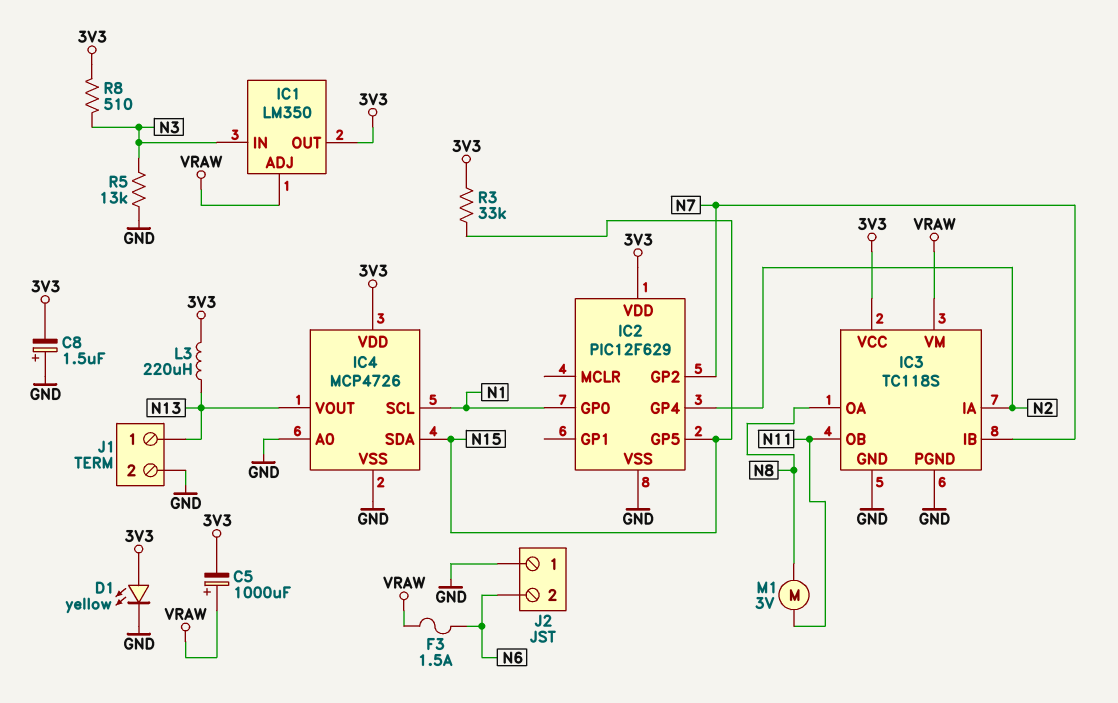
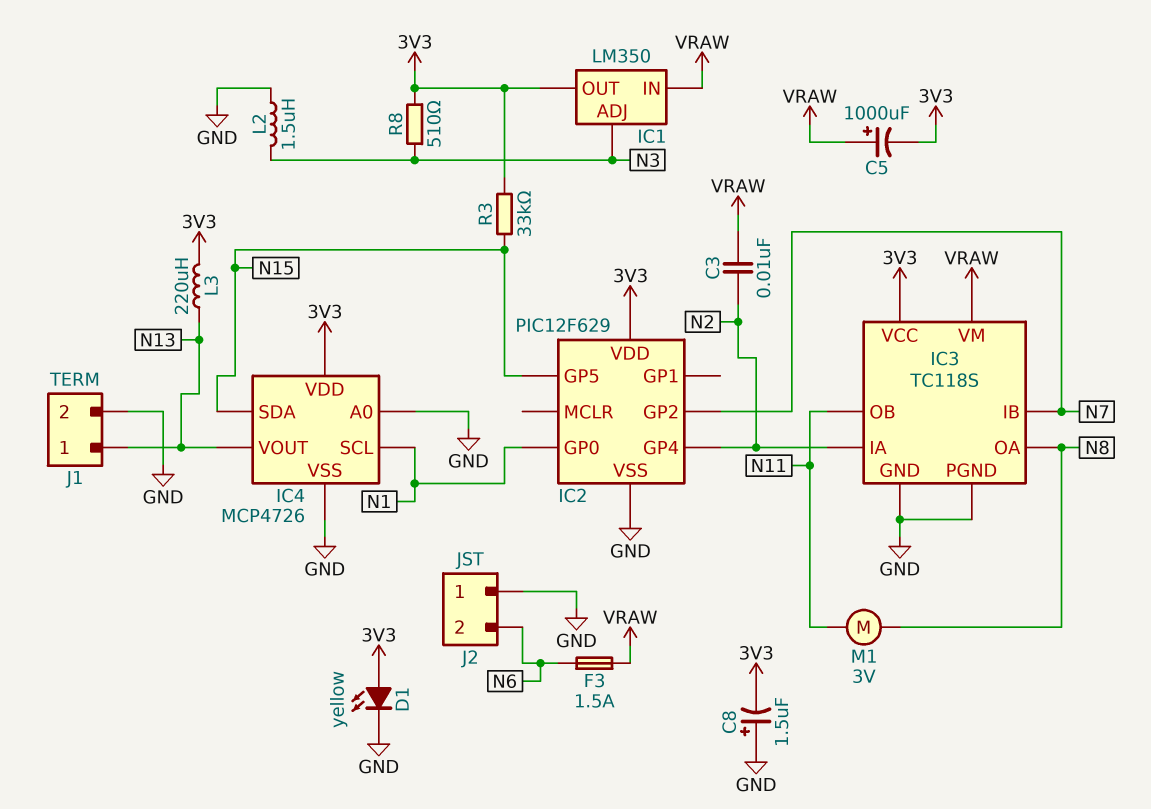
C3: none -> 10nF (N2, VRAW)
IC1 pin ADJ: VRAW -> N3
IC1 pin IN: N3 -> VRAW
L2: none -> 1.5uH (GND, N3)
R5: 13k (GND, N3) -> none

